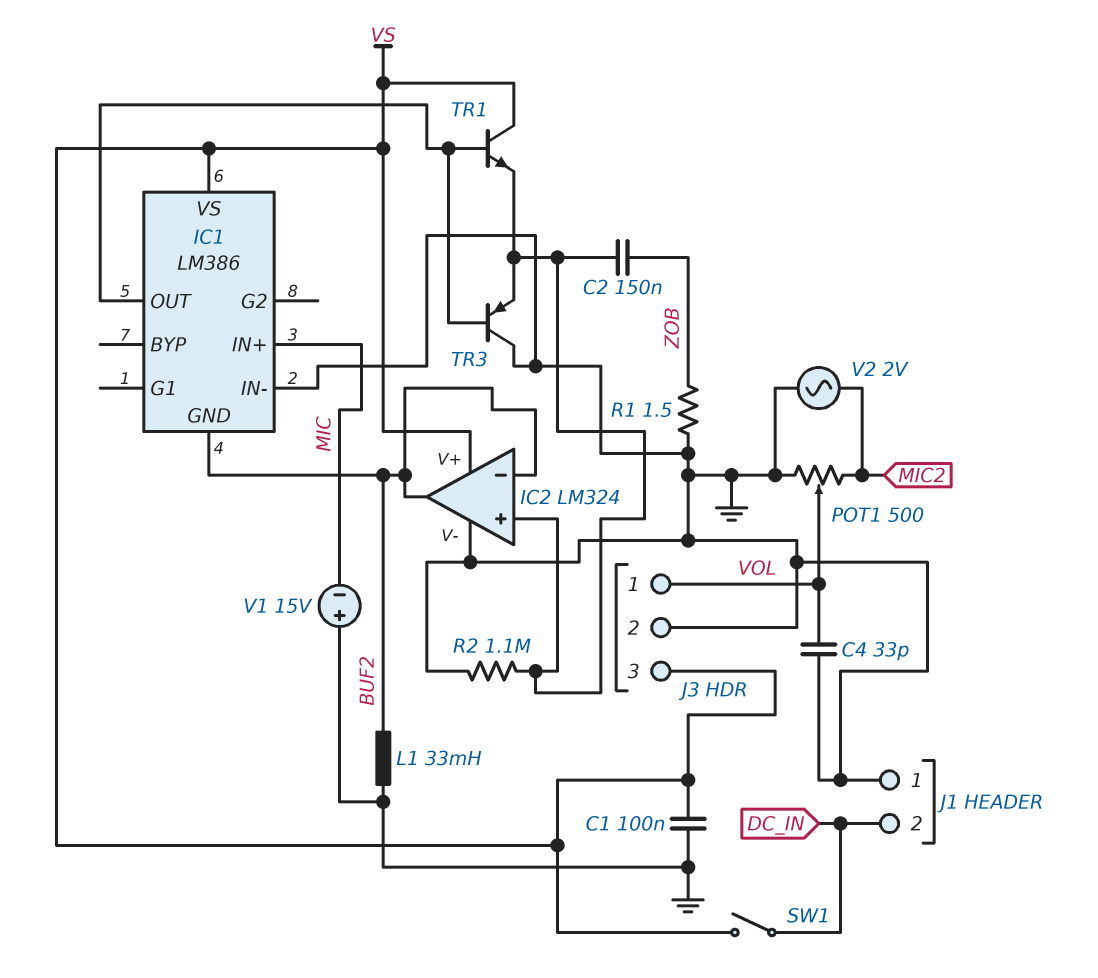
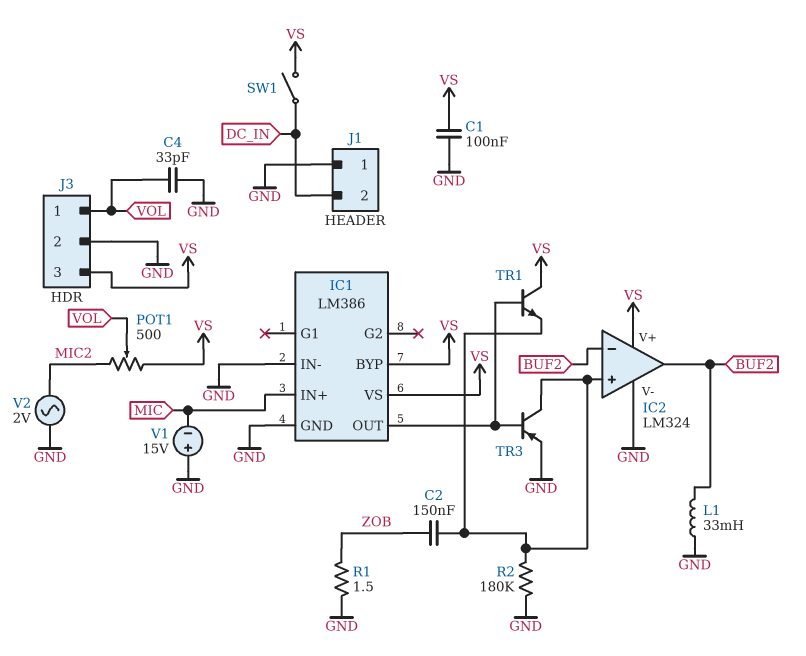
IC1 pin BYP: none -> VS
IC1 pin GND: BUF2 -> GND
POT1: 500 (GND, MIC2, wiper VOL) -> 500 (MIC2, VS, wiper VOL)
R2: 1.1M (GND, IC2/in+) -> 180k (GND, IC2/in+)
TR3: PNP (B IC1/OUT, C GND, E IC2/in+) -> PNP (B IC1/OUT, C IC2/in+, E GND)

